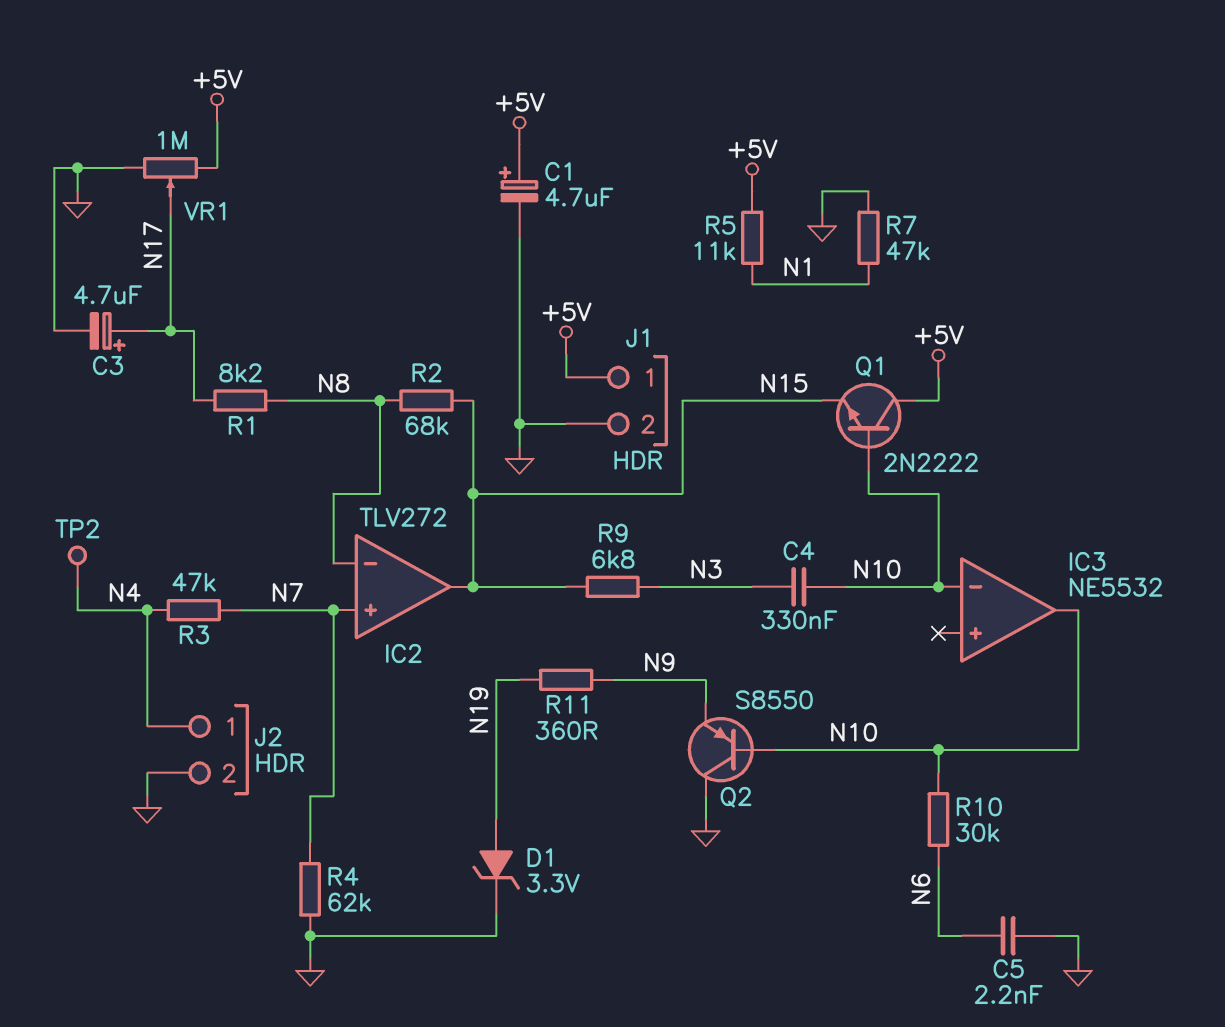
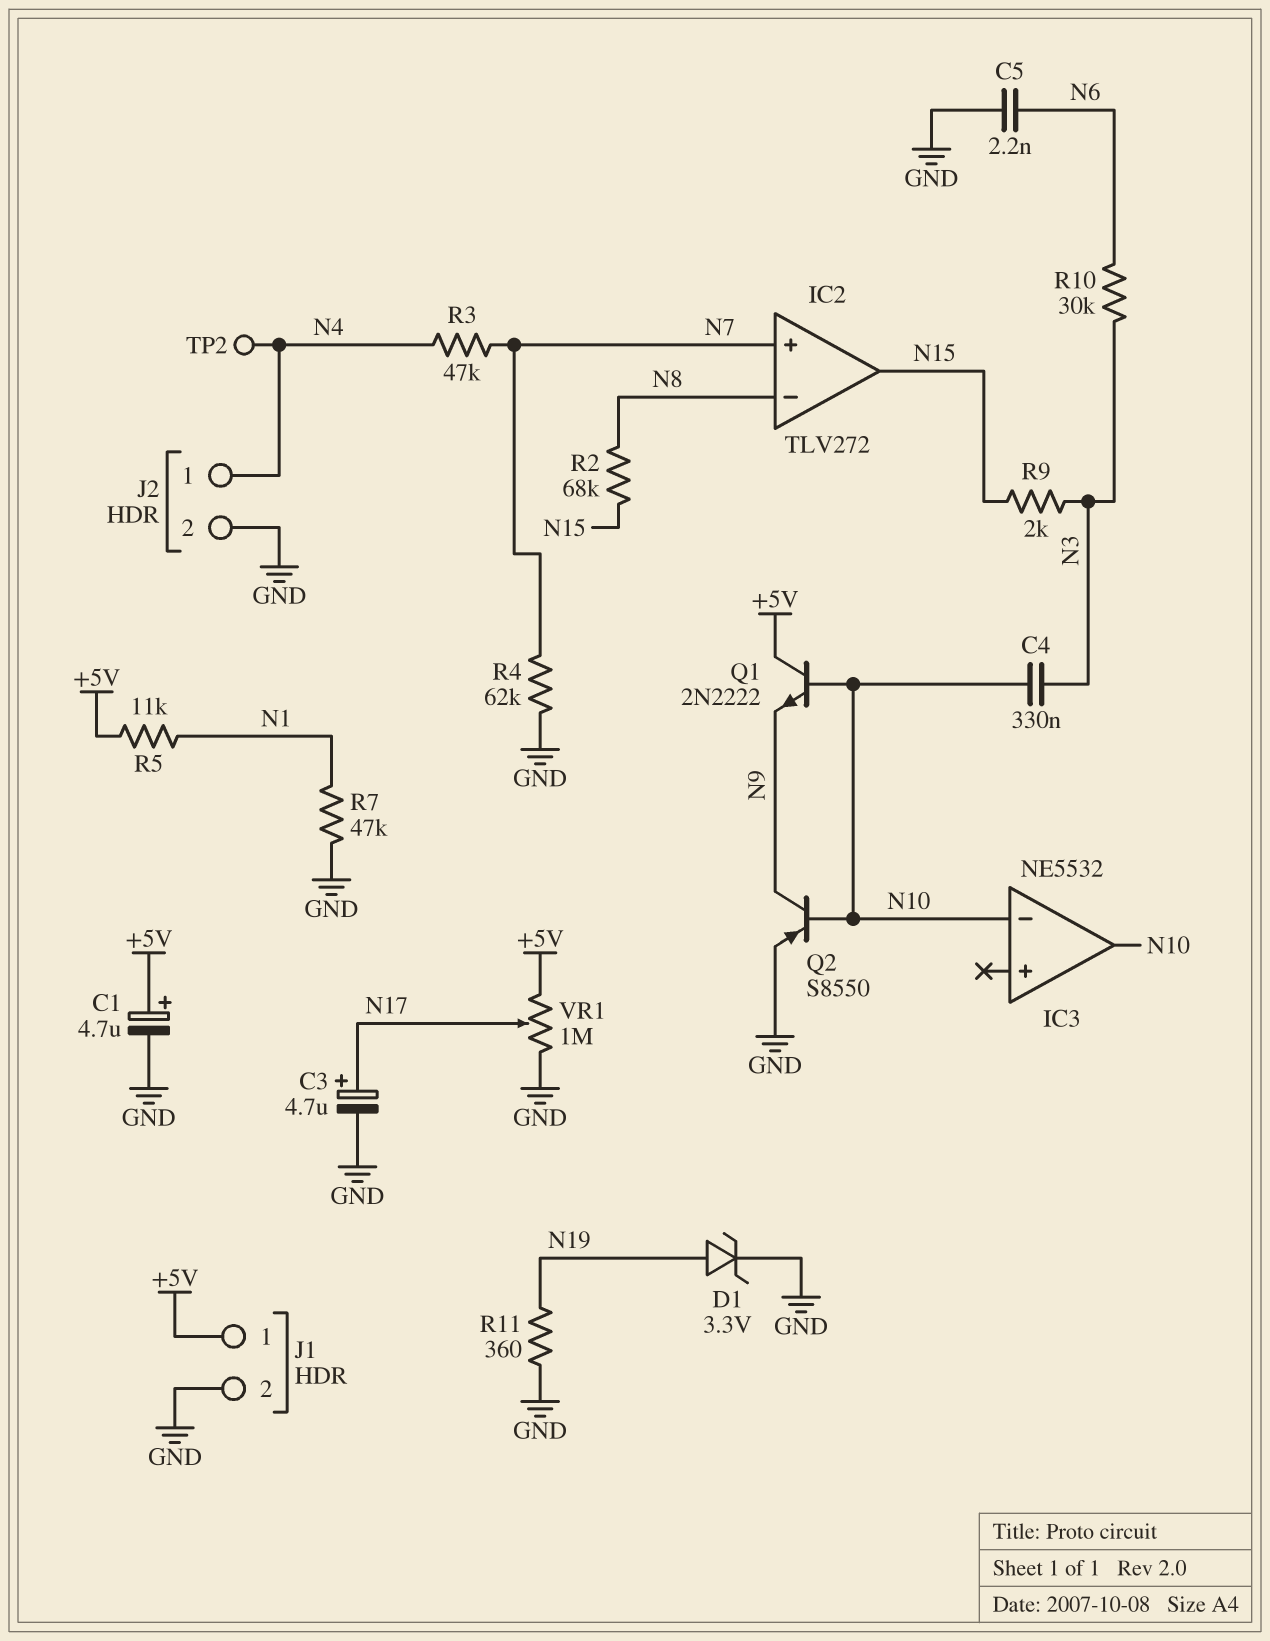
Q1: NPN 2N2222 (B N10, C +5V, E N15) -> NPN 2N2222 (B N10, C +5V, E N9)
Q2: PNP S8550 (B N10, C GND, E N9) -> PNP S8550 (B N10, C N9, E GND)
R1: 8.2k (N8, N17) -> none
R9: 6.8k (N3, N15) -> 2k (N3, N15)
R10: 30k (N6, N10) -> 30k (N3, N6)
R11: 360 (N9, N19) -> 360 (GND, N19)

